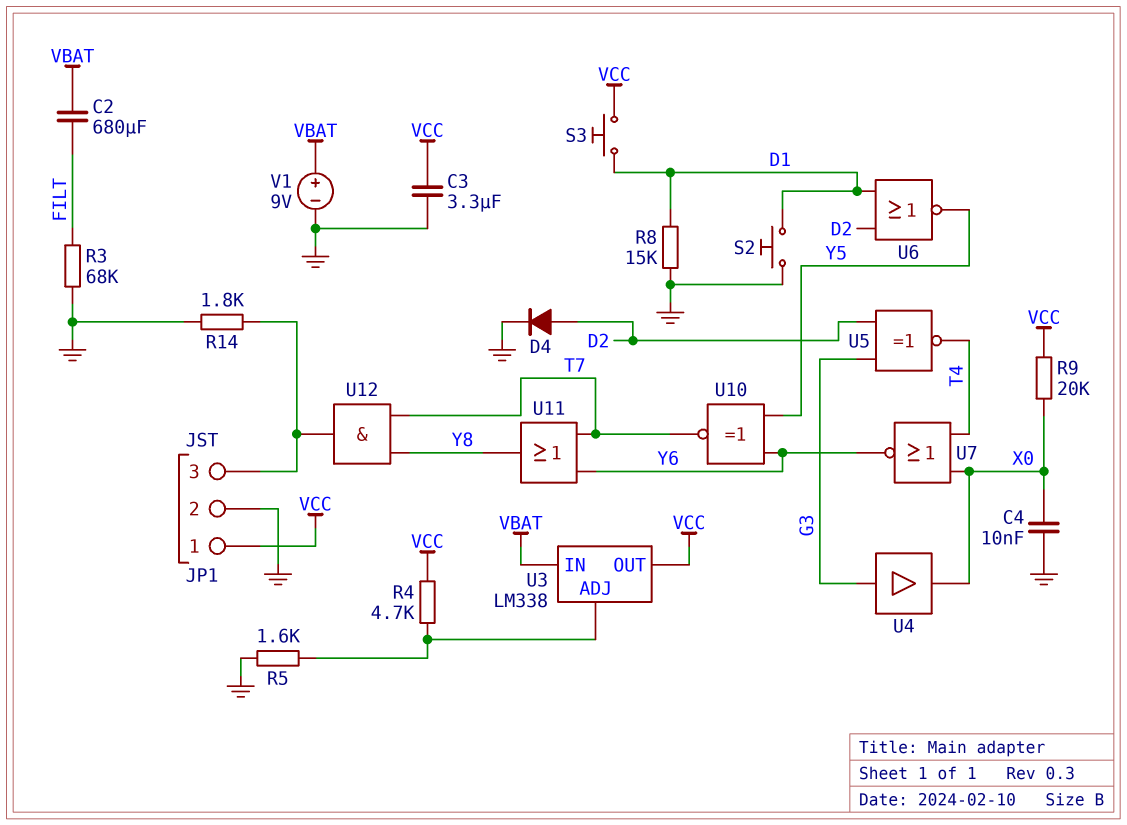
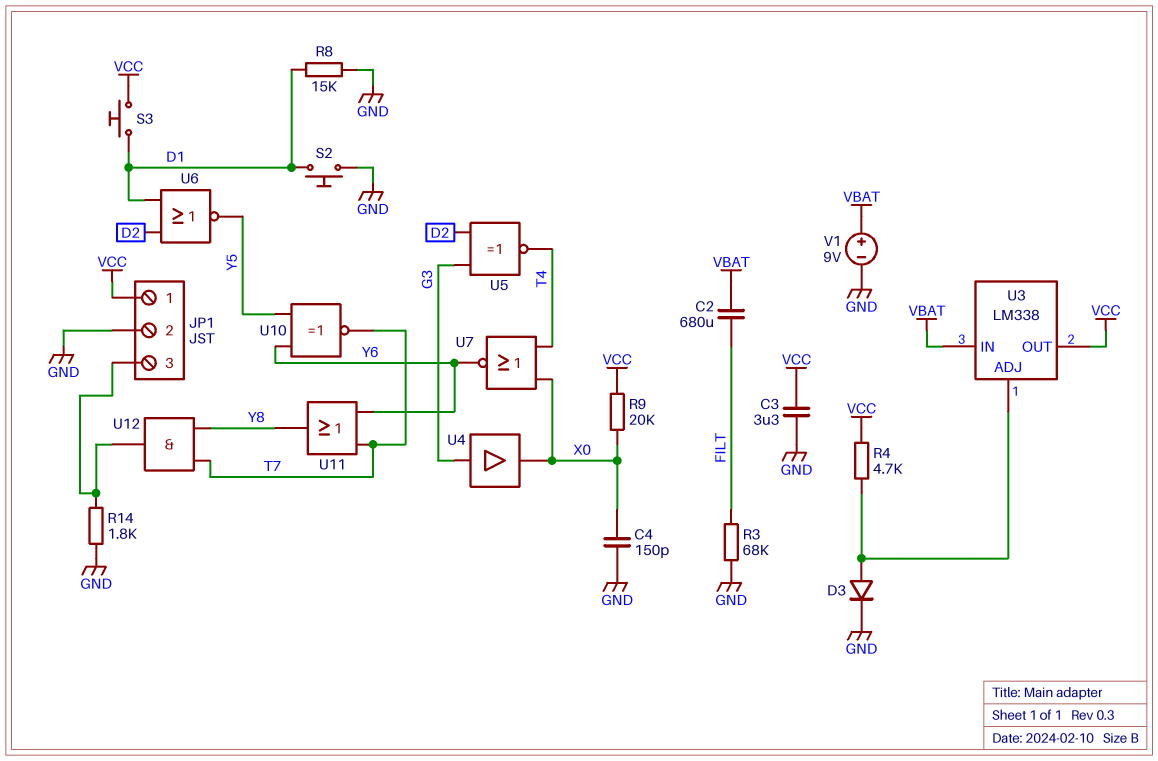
C4: 10nF (GND, X0) -> 150pF (GND, X0)
D3: none -> diode (A U3/ADJ, K GND)
D4: diode (A D2, K GND) -> none
R5: 1.6k (GND, U3/ADJ) -> none

